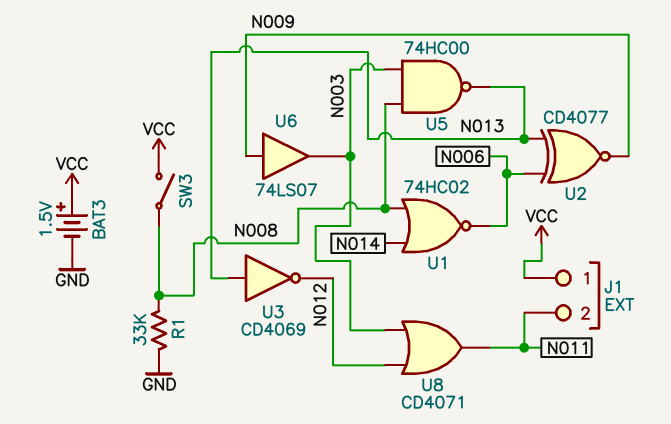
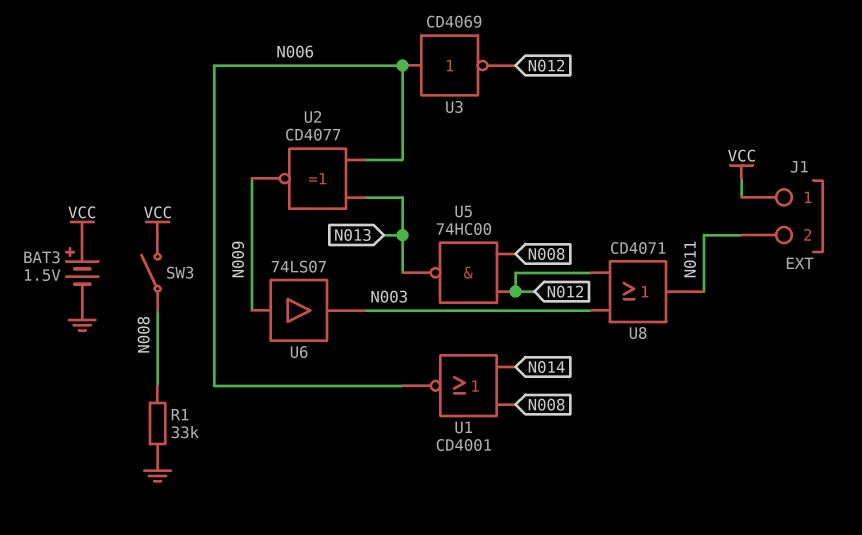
U1: NOR 74HC02 (in N008, in N014, out N006) -> NOR CD4001 (in N008, in N014, out N006)
U3: NOT CD4069 (in N013, out N012) -> NOT CD4069 (in N006, out N012)
U5: NAND 74HC00 (in N003, in N008, out N013) -> NAND 74HC00 (in N008, in N012, out N013)

